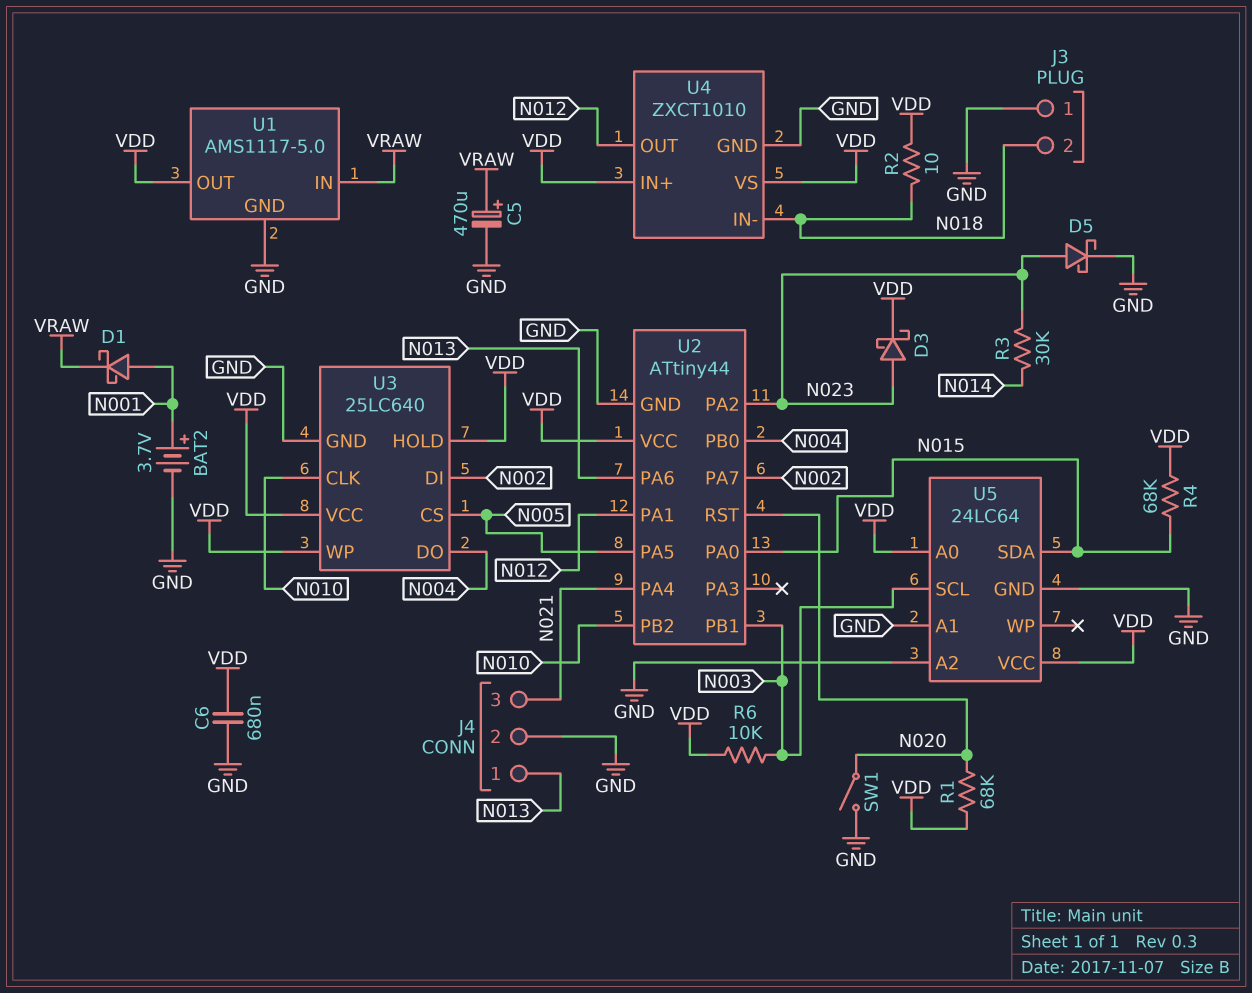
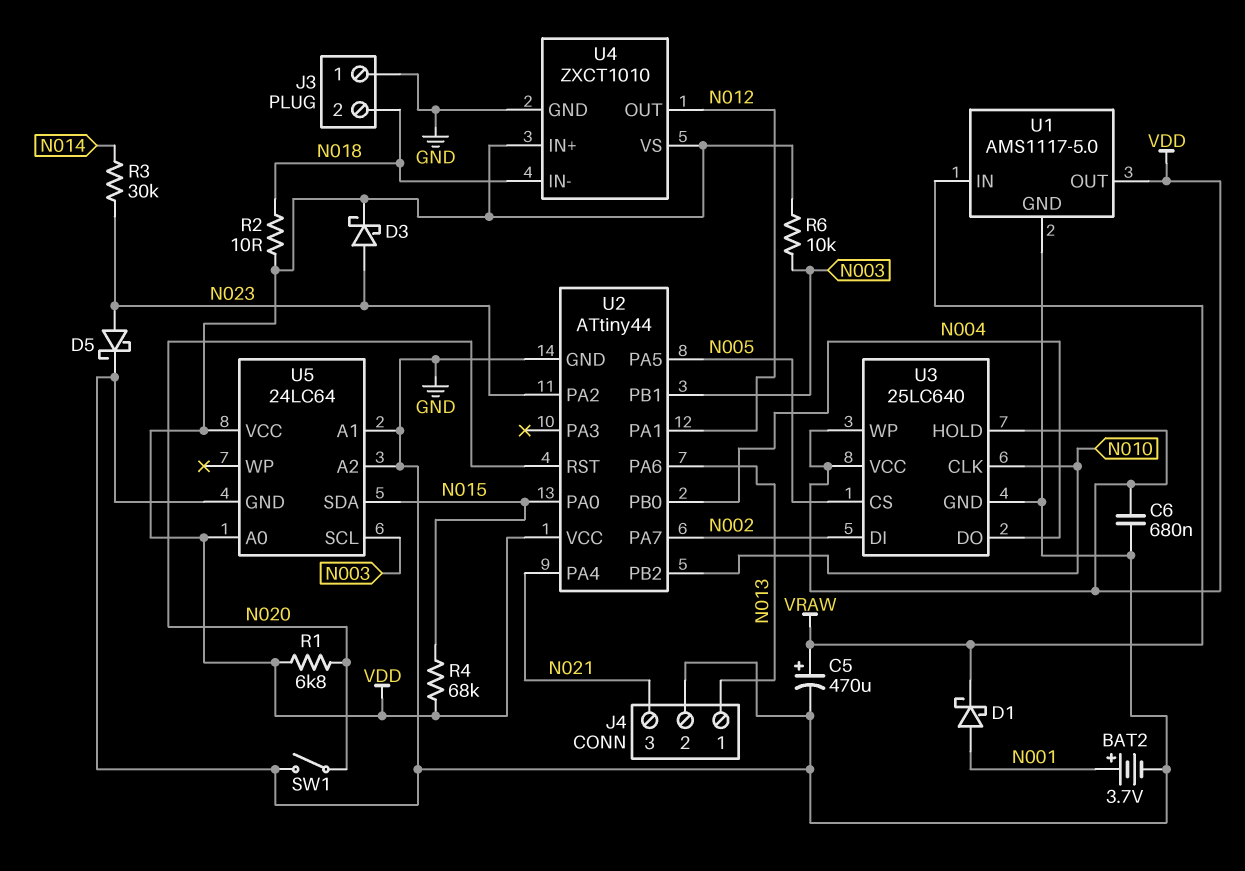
R1: 68k (N020, VDD) -> 6.8k (N020, VDD)

